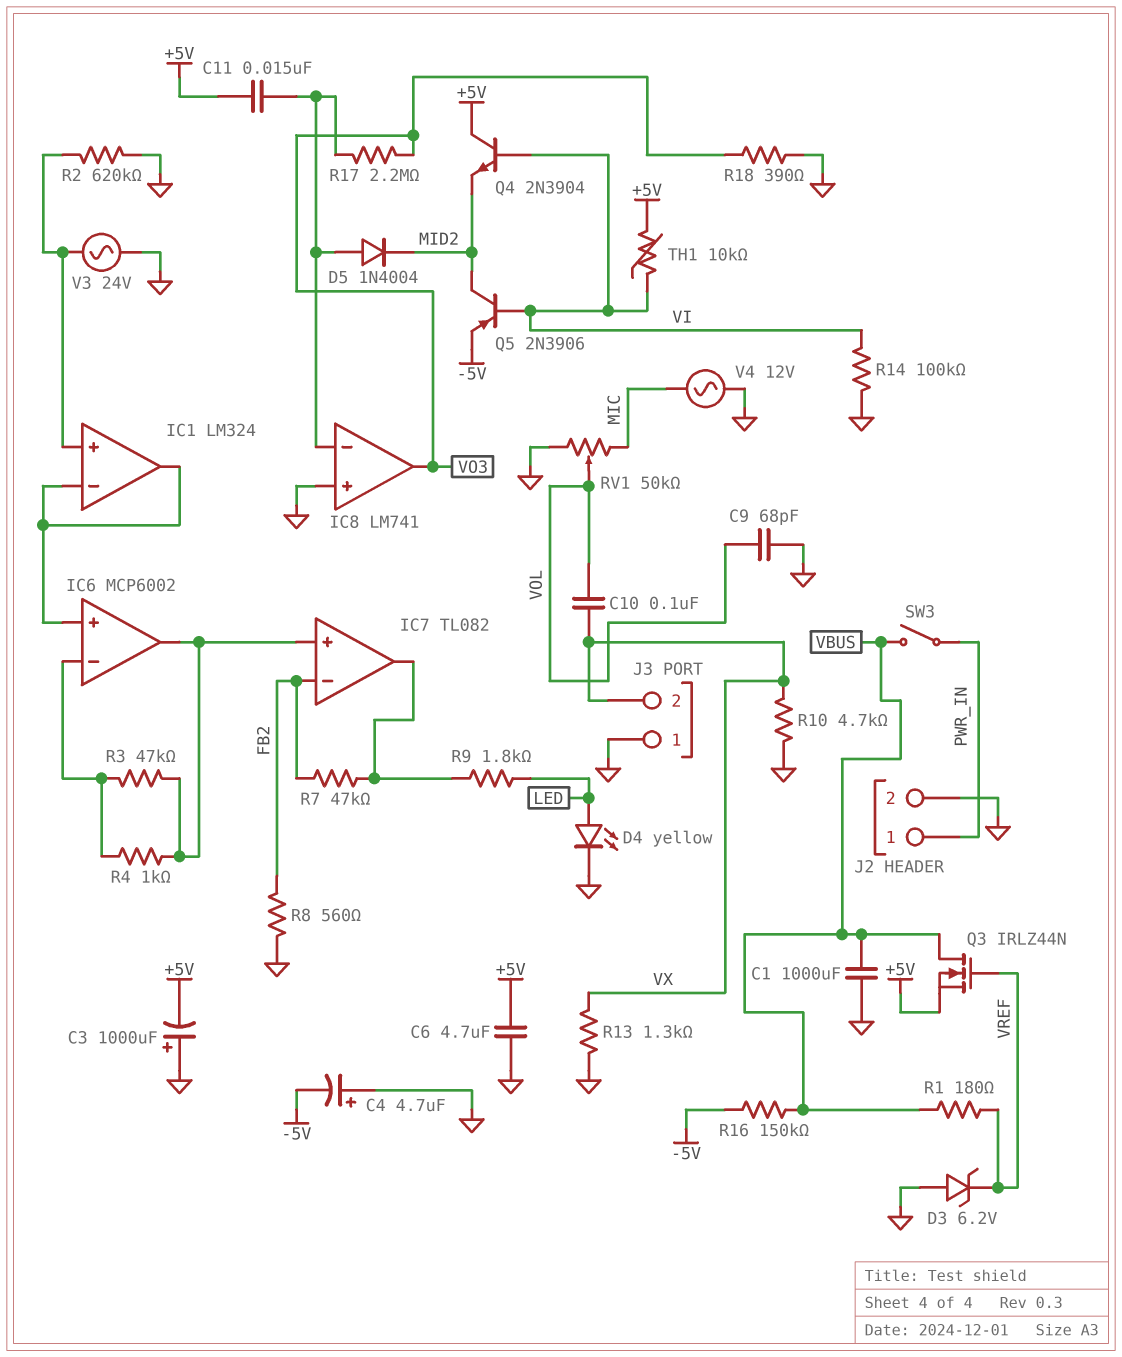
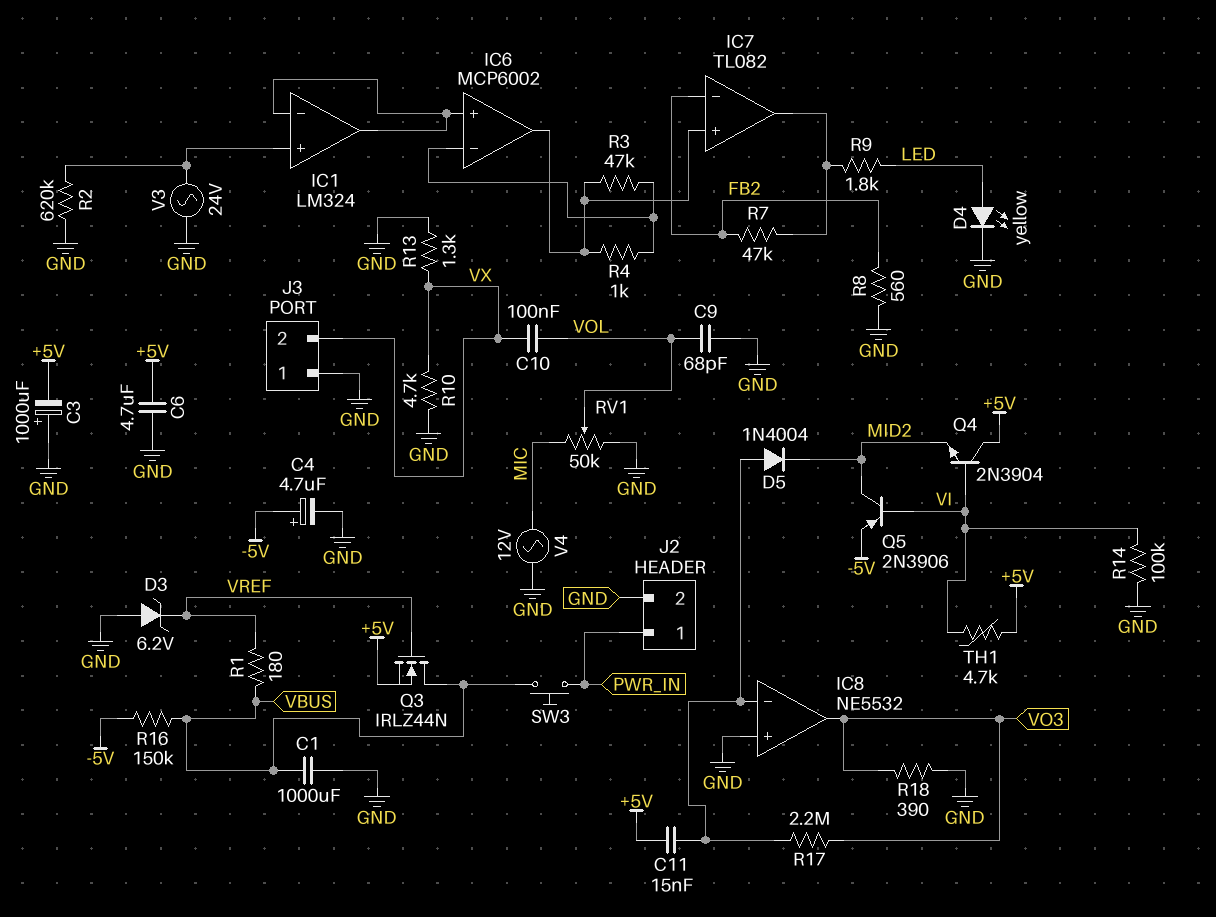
C4: 4.7uF (plus GND, minus -5V) -> 4.7uF (plus -5V, minus GND)
IC8: LM741 -> NE5532
SW3: switch (PWR_IN, VBUS) -> button (PWR_IN, VBUS)
TH1: 10k (+5V, VI) -> 4.7k (+5V, VI)

